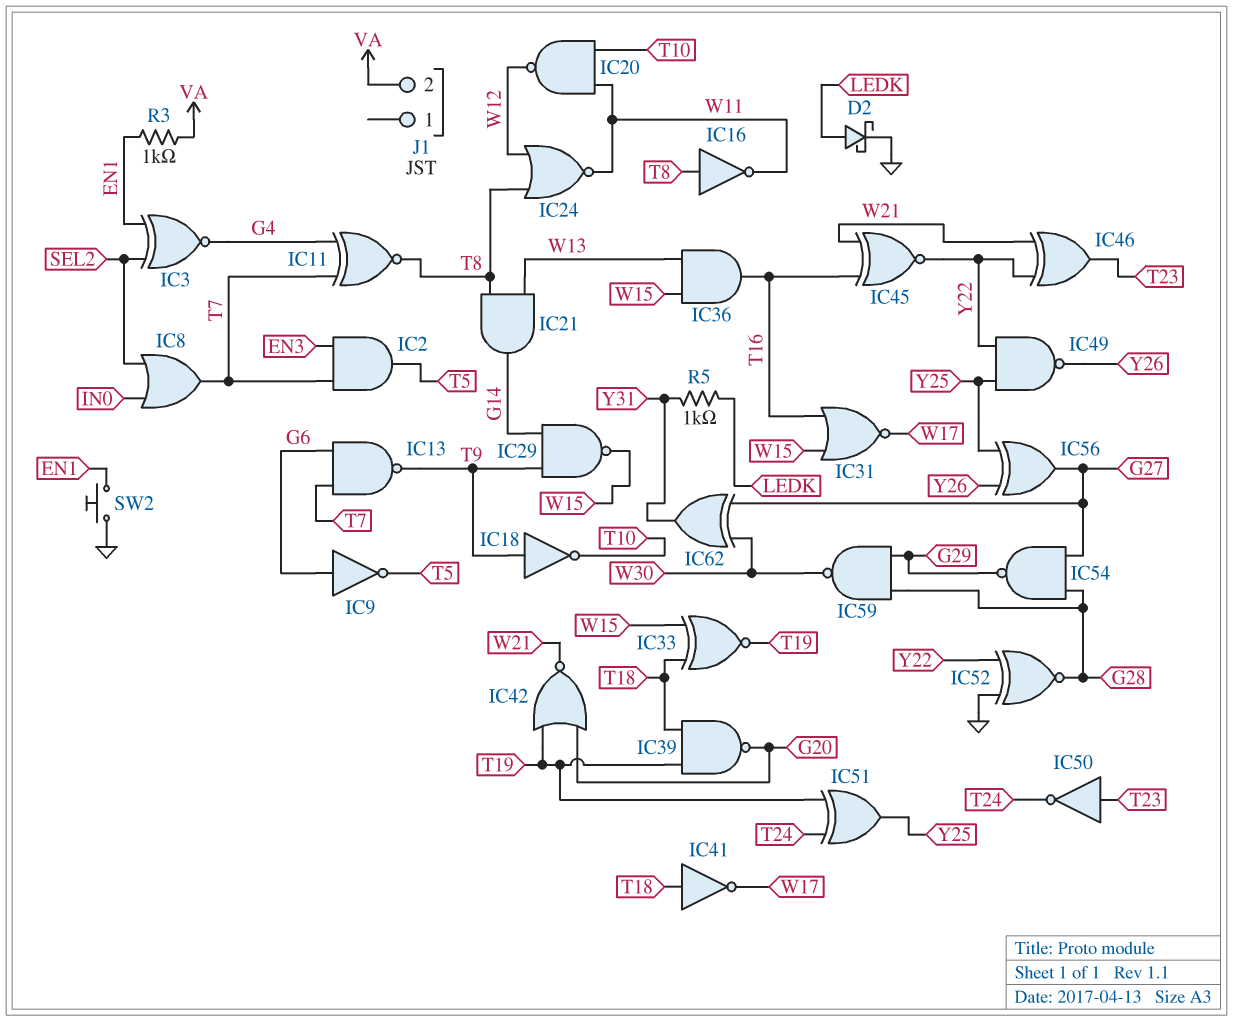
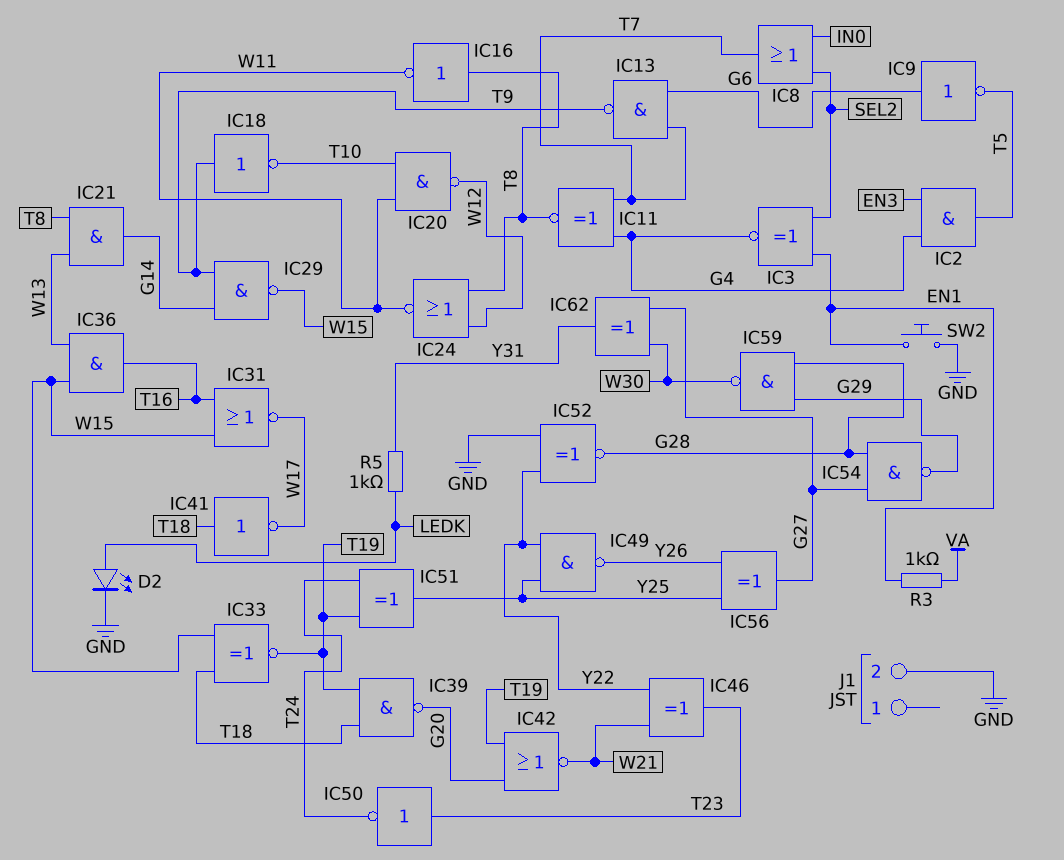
D2: schottky (A LEDK, K GND) -> LED (A LEDK, K GND)
IC2: AND (in EN3, in T7, out T5) -> AND (in EN3, in G4, out T5)
IC45: XNOR (in T16, in W21, out Y22) -> none
J1 pin 2: VA -> GND

